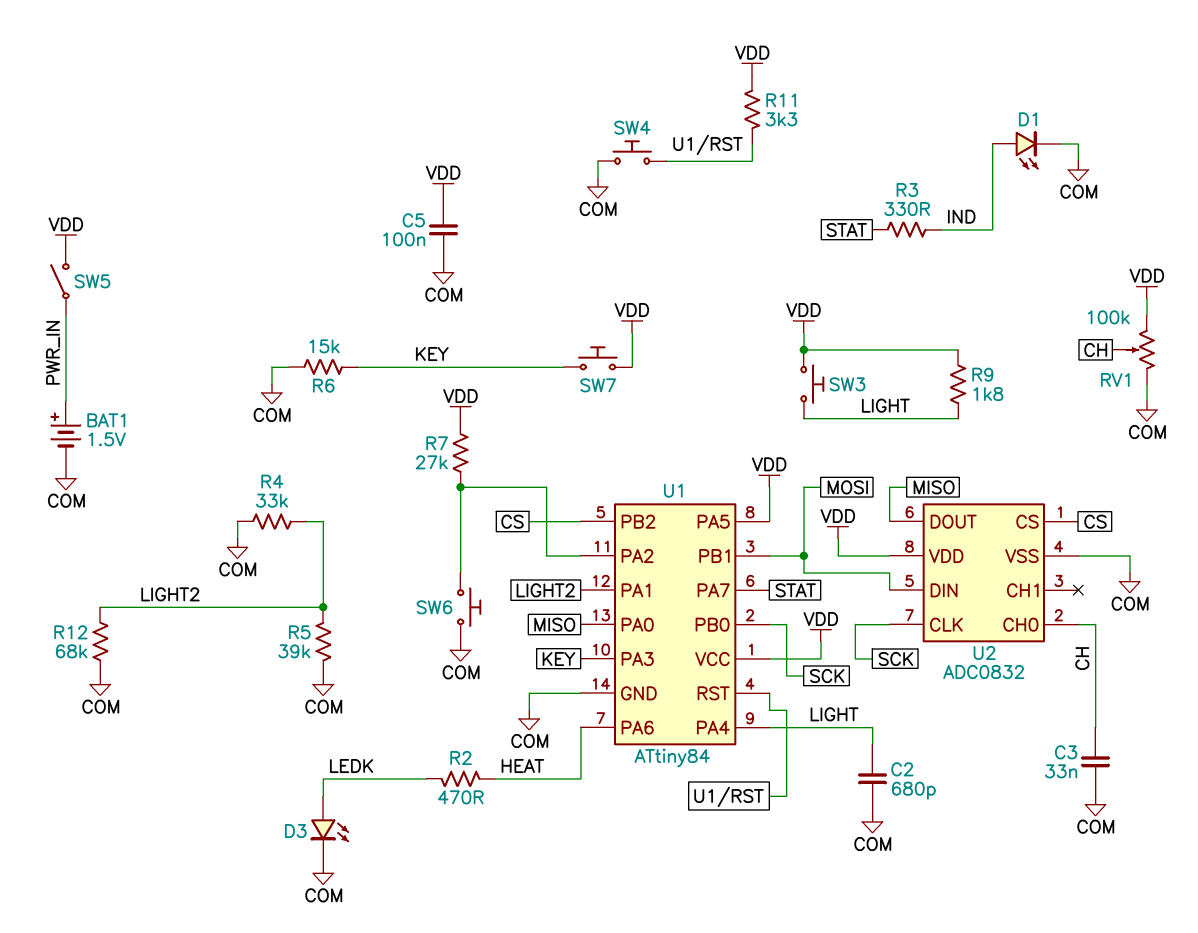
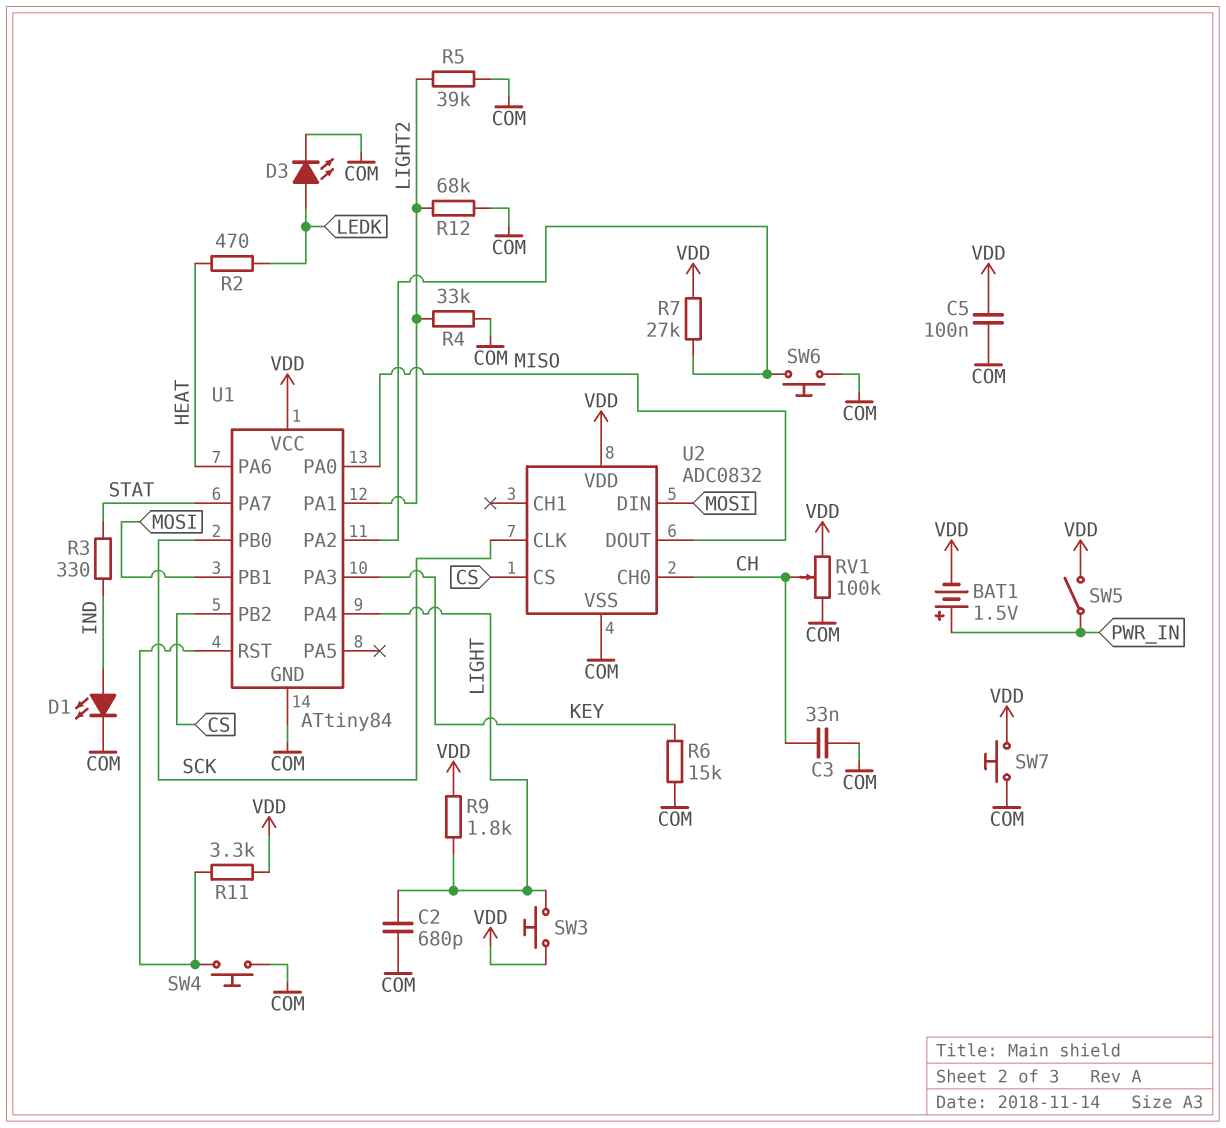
BAT1: 1.5V (plus PWR_IN, minus COM) -> 1.5V (plus PWR_IN, minus VDD)
SW7: button (KEY, VDD) -> button (COM, VDD)
U1 pin PA5: VDD -> none

